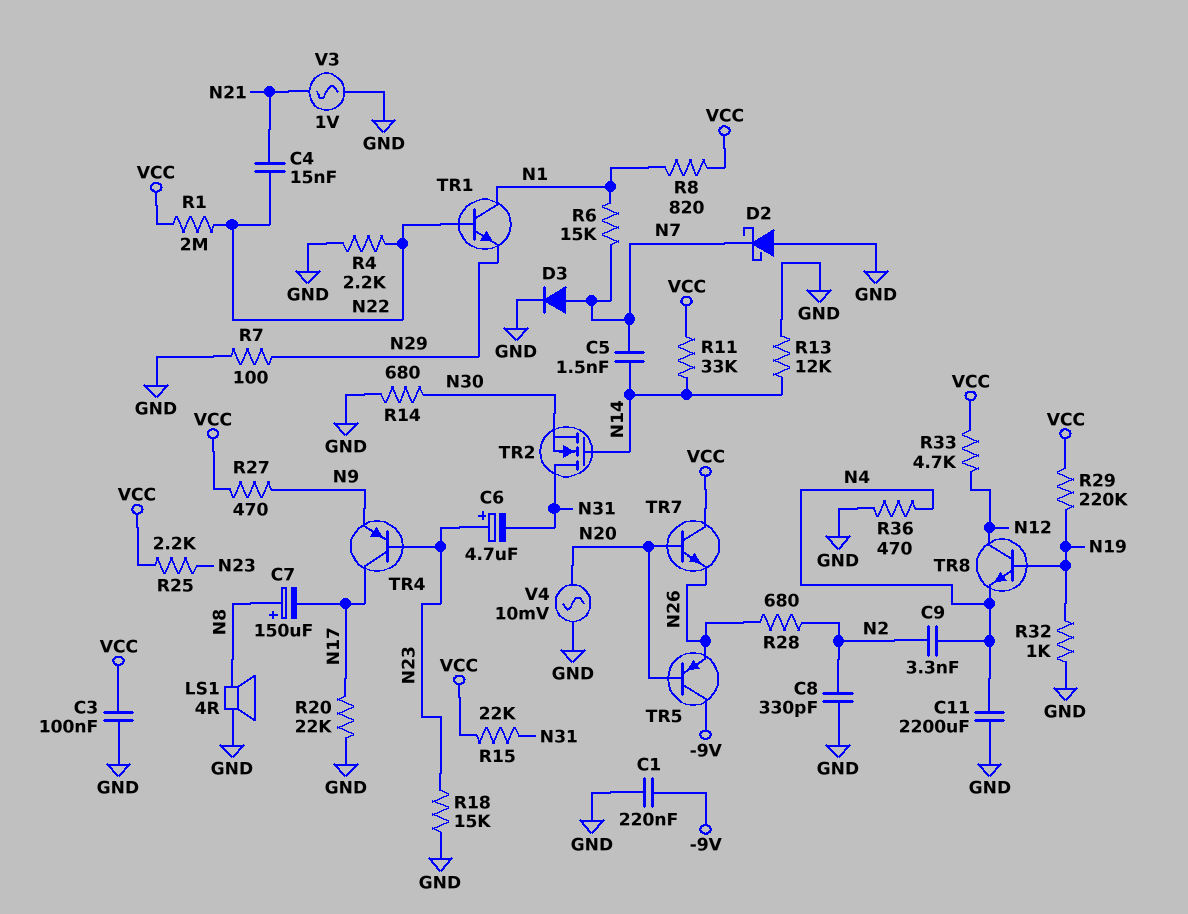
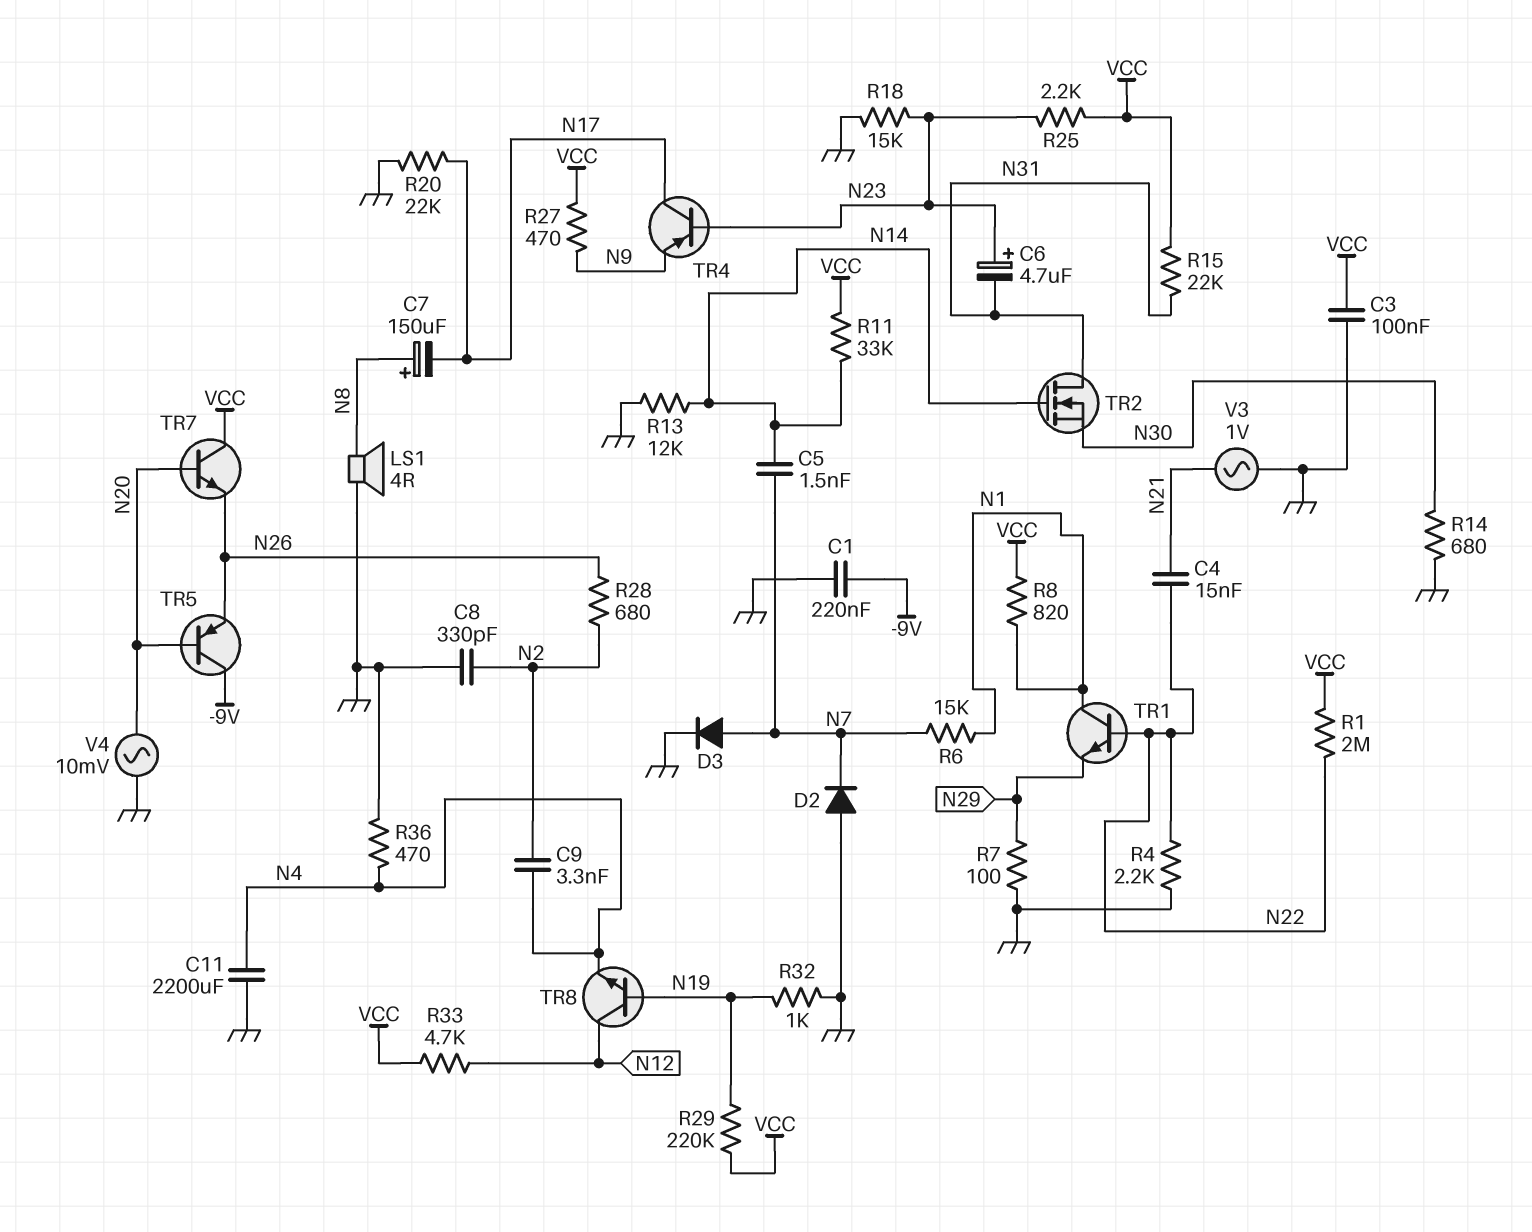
D2: schottky (A GND, K N7) -> diode (A GND, K N7)

